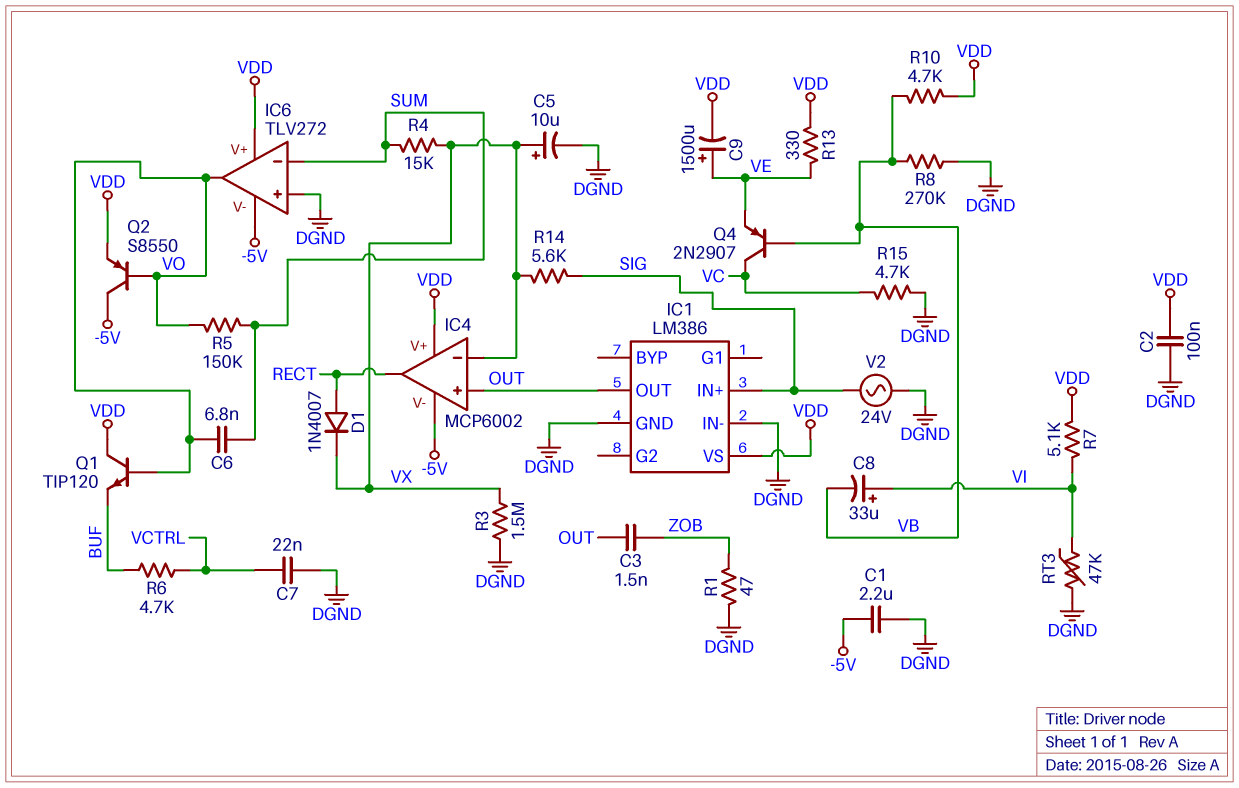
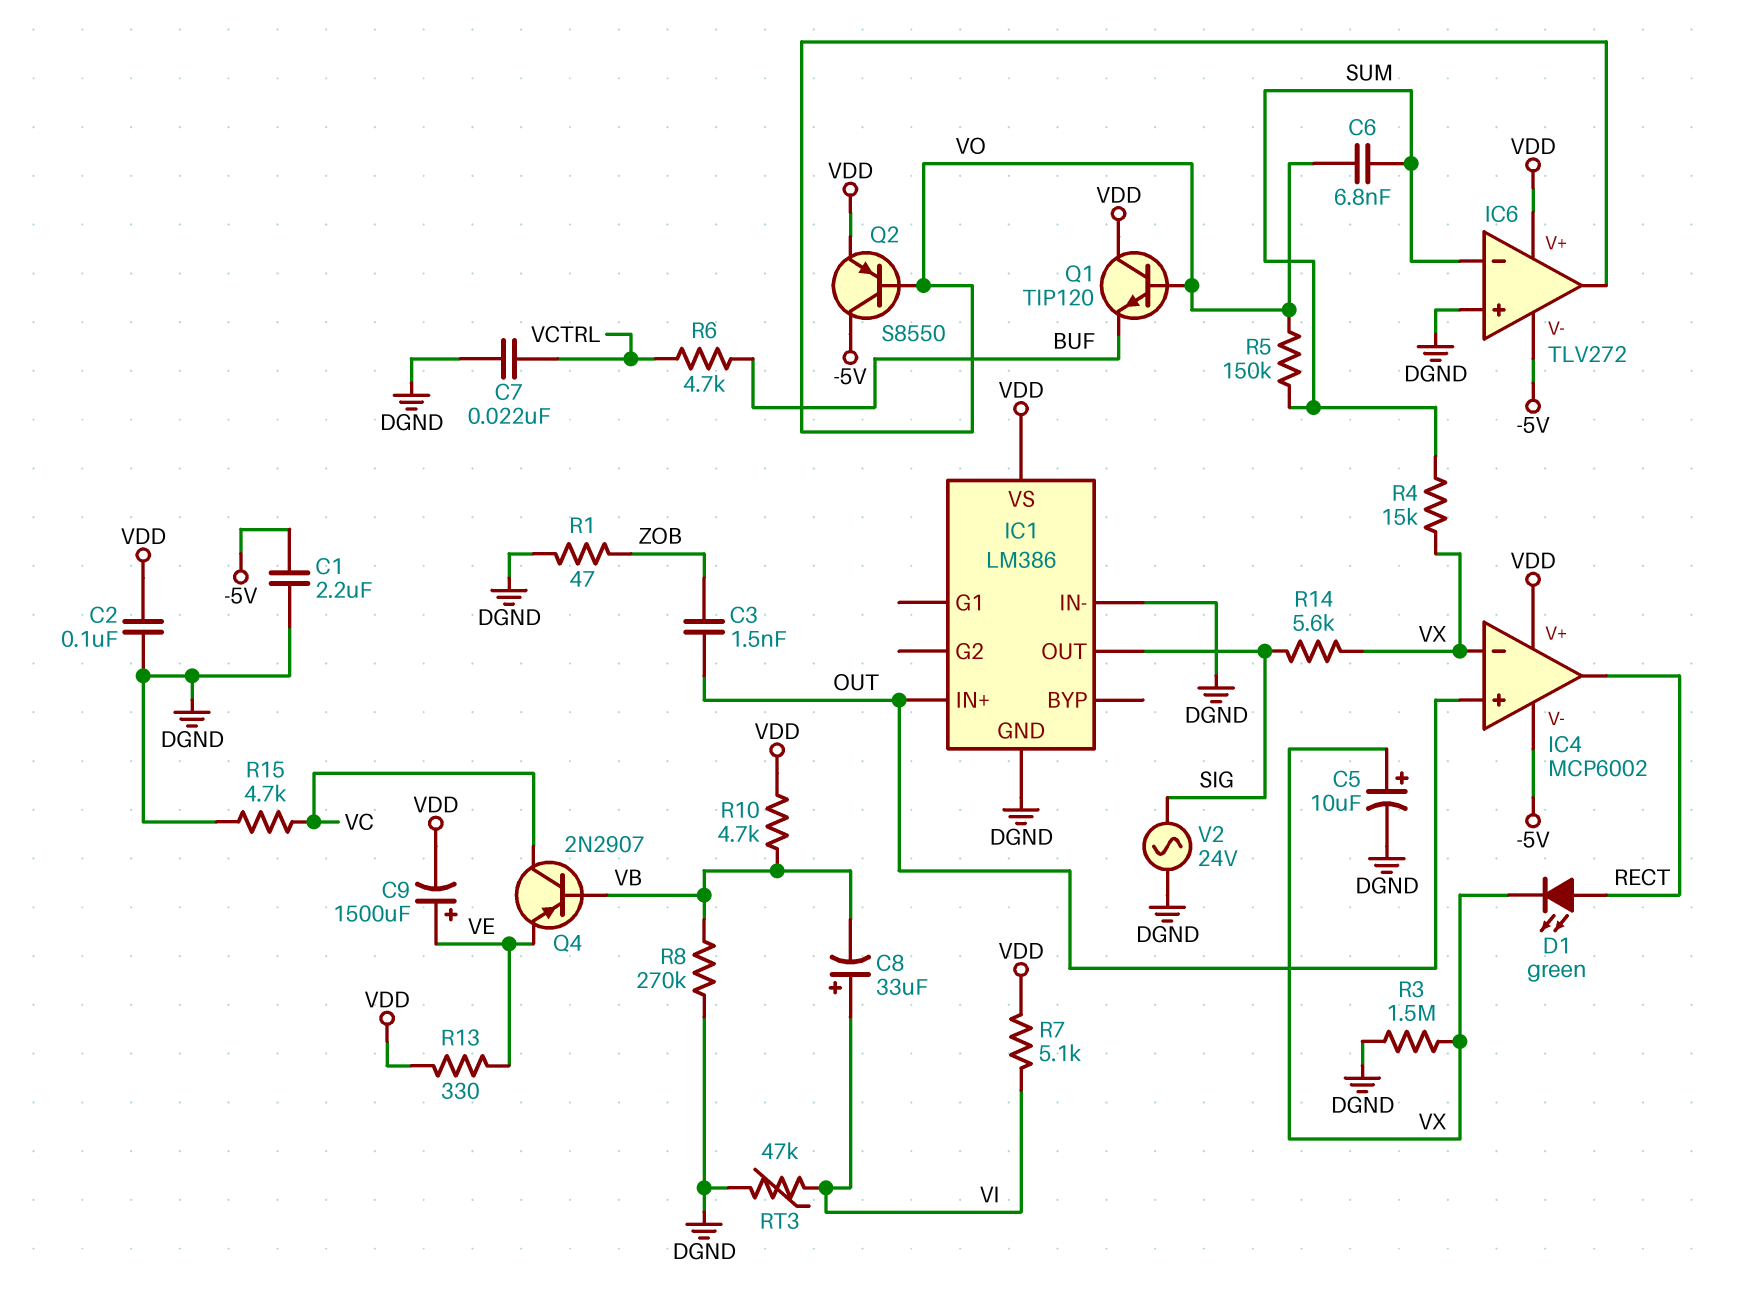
D1: diode 1N4007 (A RECT, K VX) -> LED green (A RECT, K VX)
IC1 pin IN+: SIG -> OUT
IC1 pin OUT: OUT -> SIG

